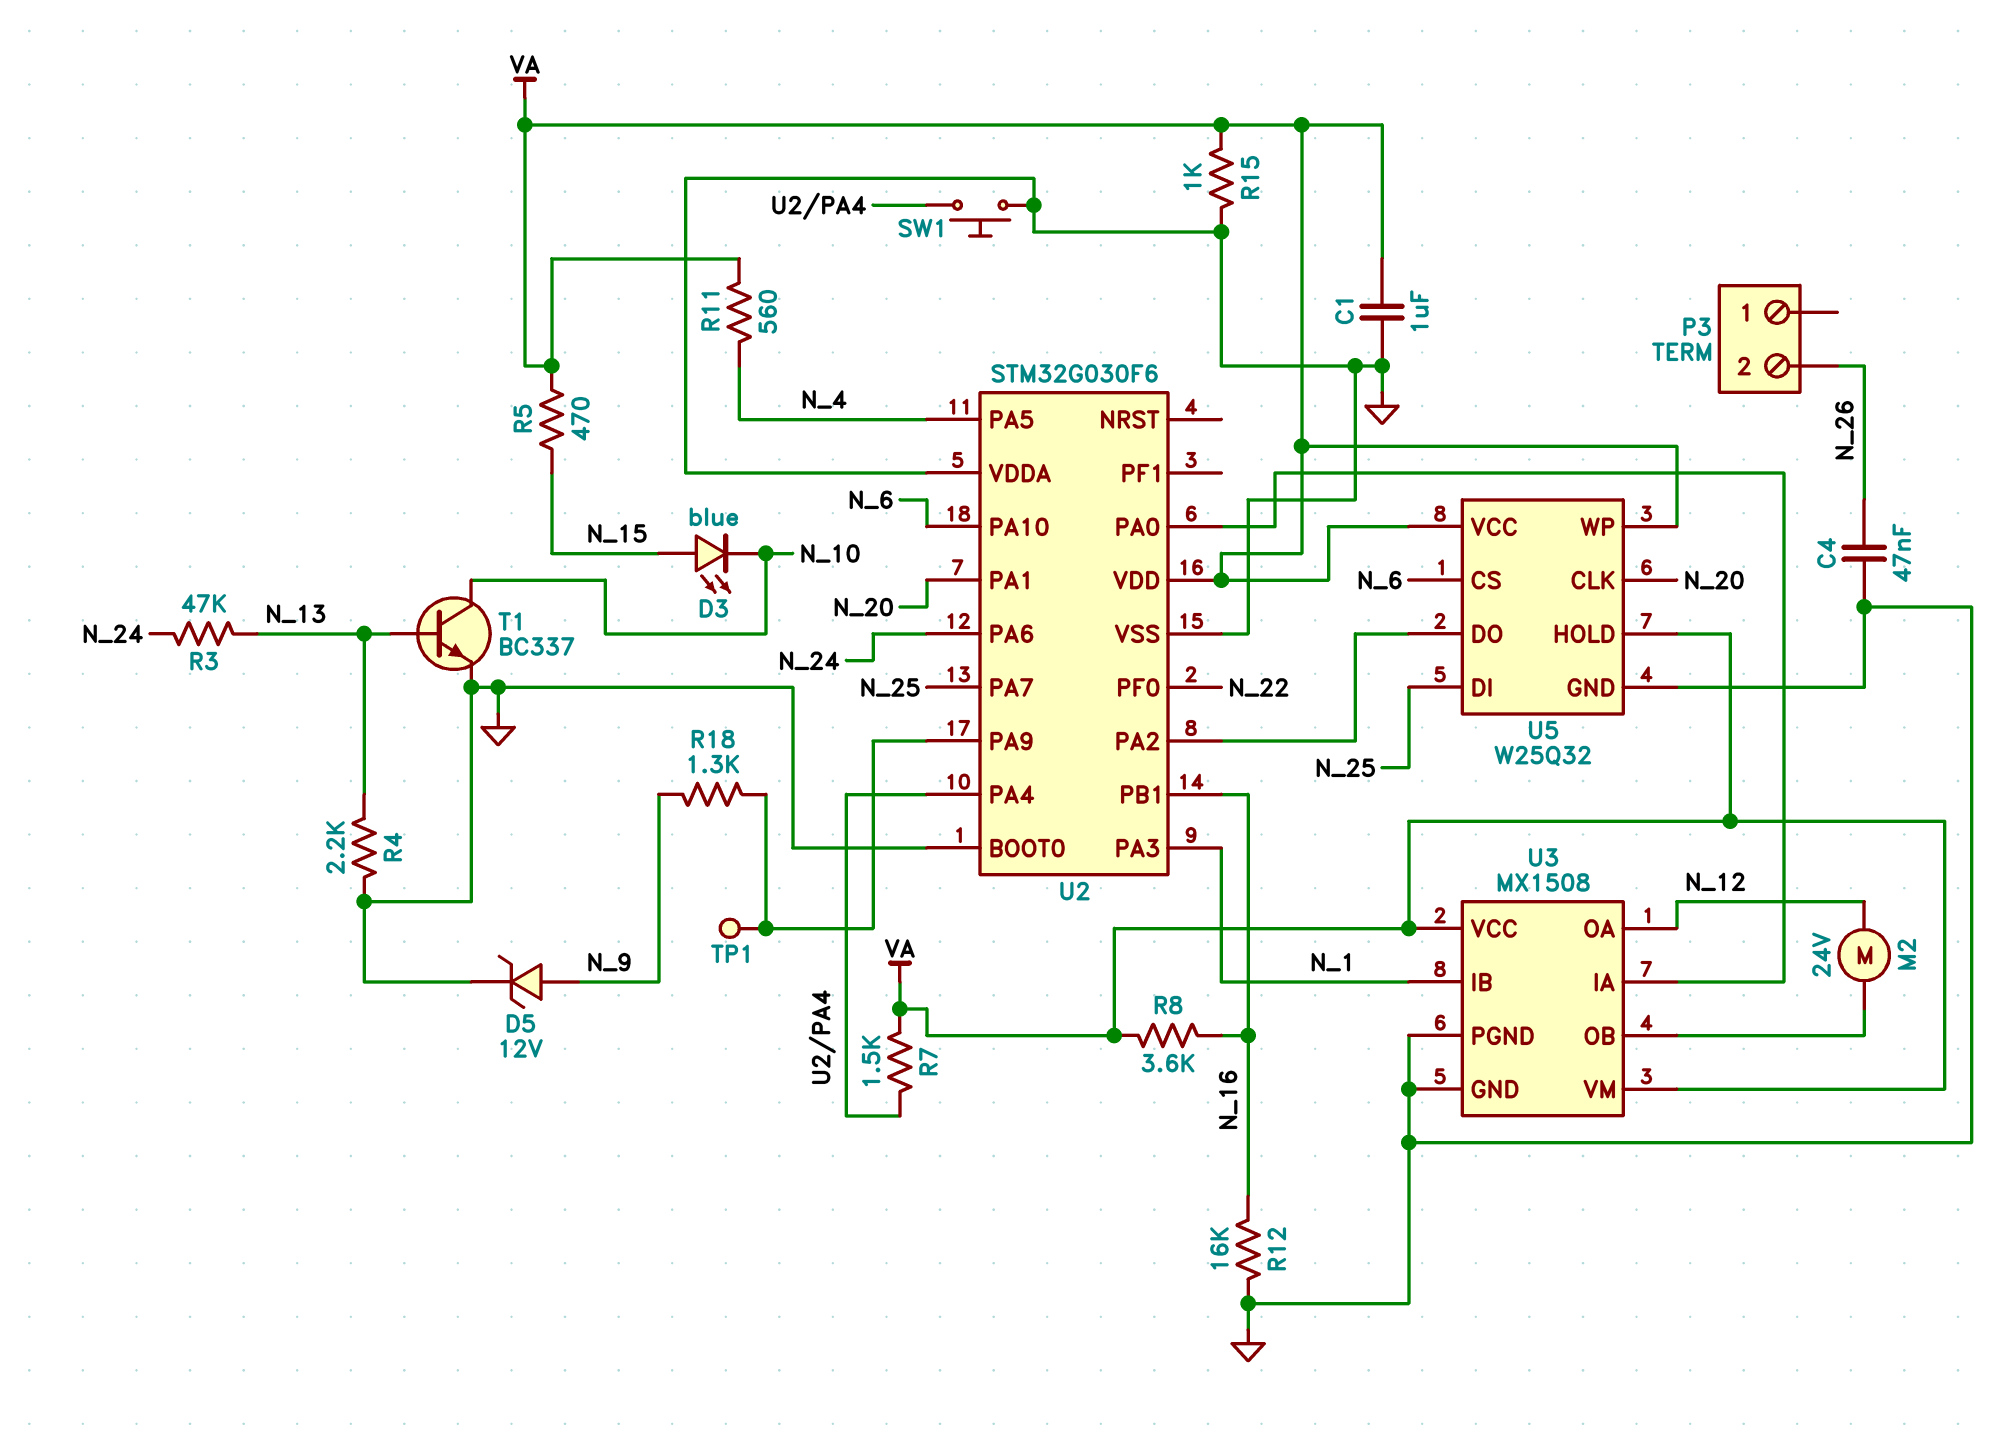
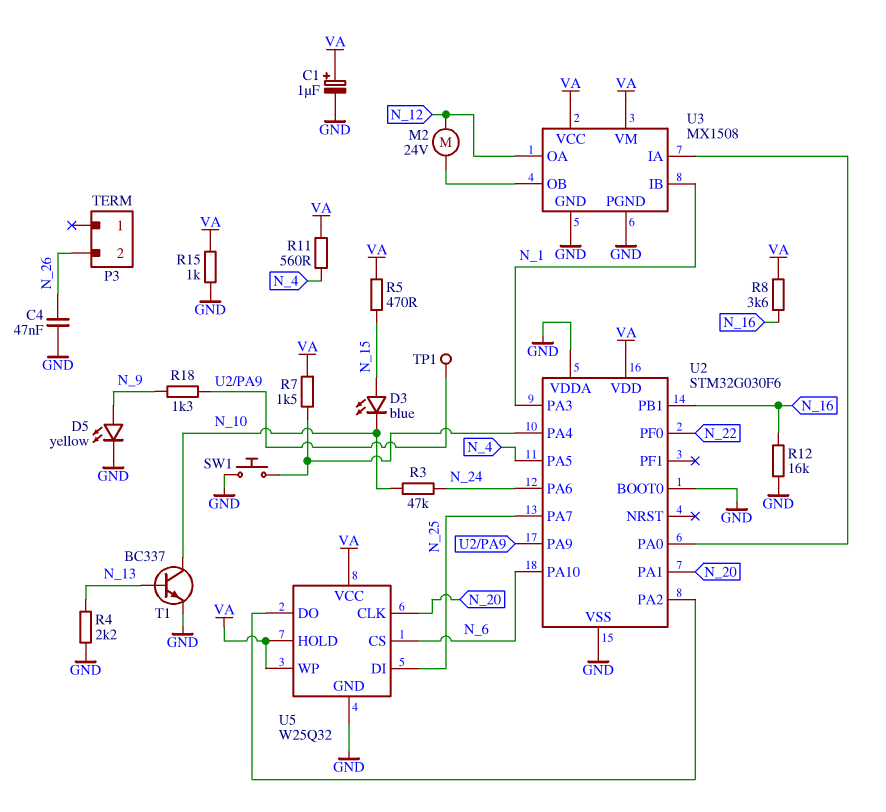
C1: 1uF (GND, VA) -> 1uF (plus VA, minus GND)
D5: zener 12V (A N_9, K GND) -> LED yellow (A N_9, K GND)
R3: 47k (N_13, N_24) -> 47k (N_10, N_24)

